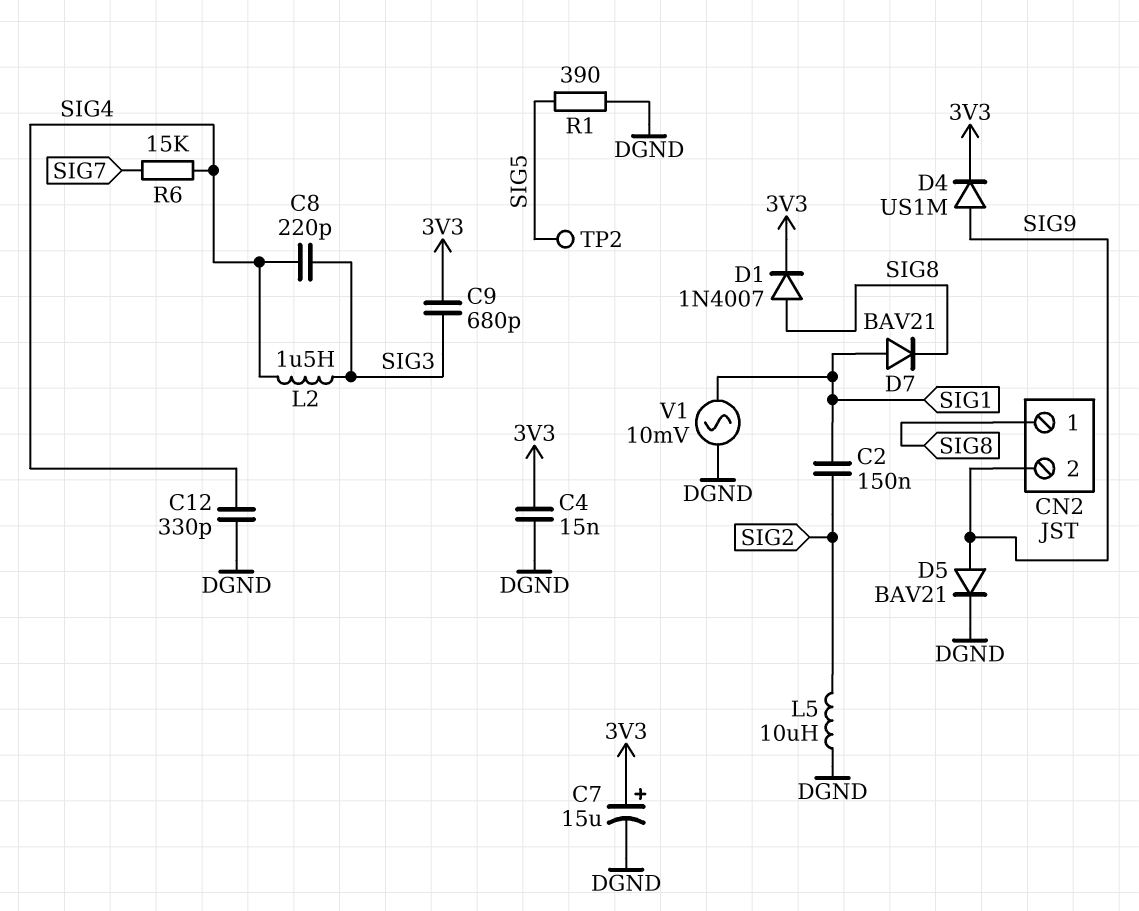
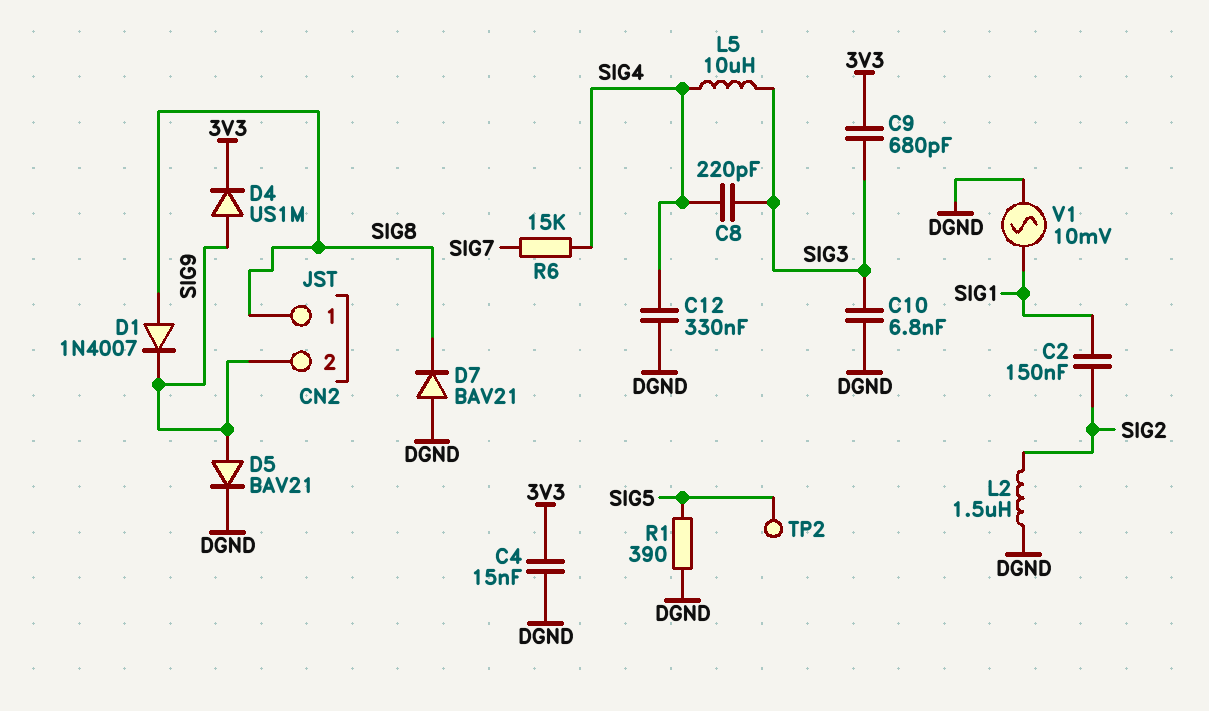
C7: 15uF (plus 3V3, minus DGND) -> none
C10: none -> 6.8nF (DGND, SIG3)
C12: 330pF (DGND, SIG4) -> 330nF (DGND, SIG4)
D1: diode 1N4007 (A SIG8, K 3V3) -> diode 1N4007 (A SIG8, K SIG9)
D7: diode BAV21 (A SIG1, K SIG8) -> diode BAV21 (A DGND, K SIG8)
L2: 1.5uH (SIG3, SIG4) -> 1.5uH (DGND, SIG2)
L5: 10uH (DGND, SIG2) -> 10uH (SIG3, SIG4)

